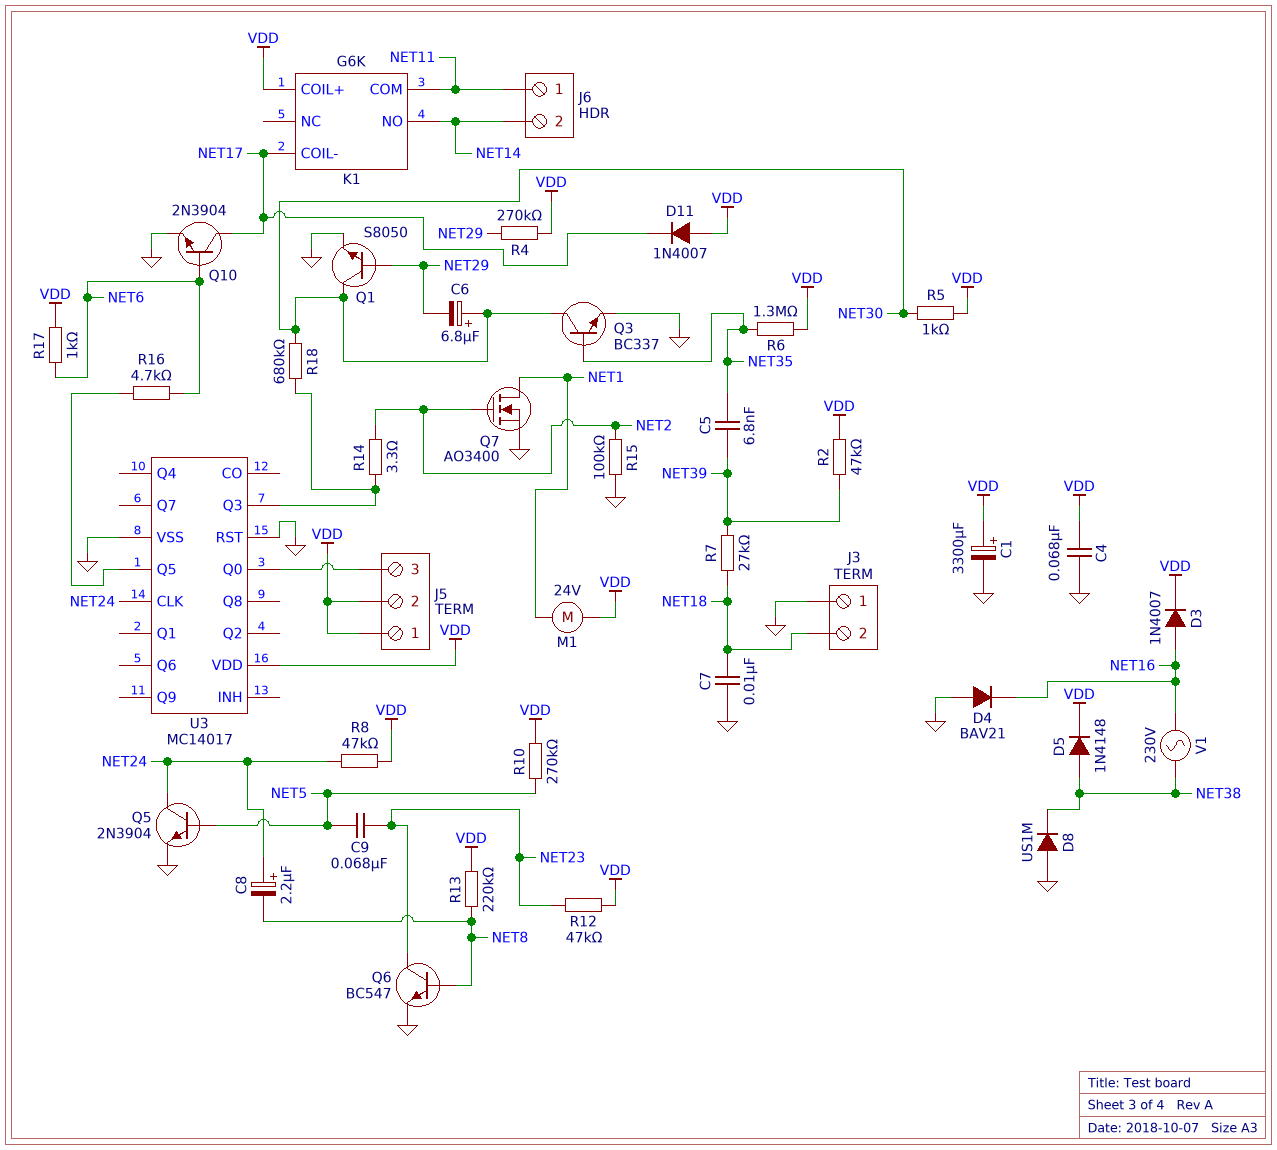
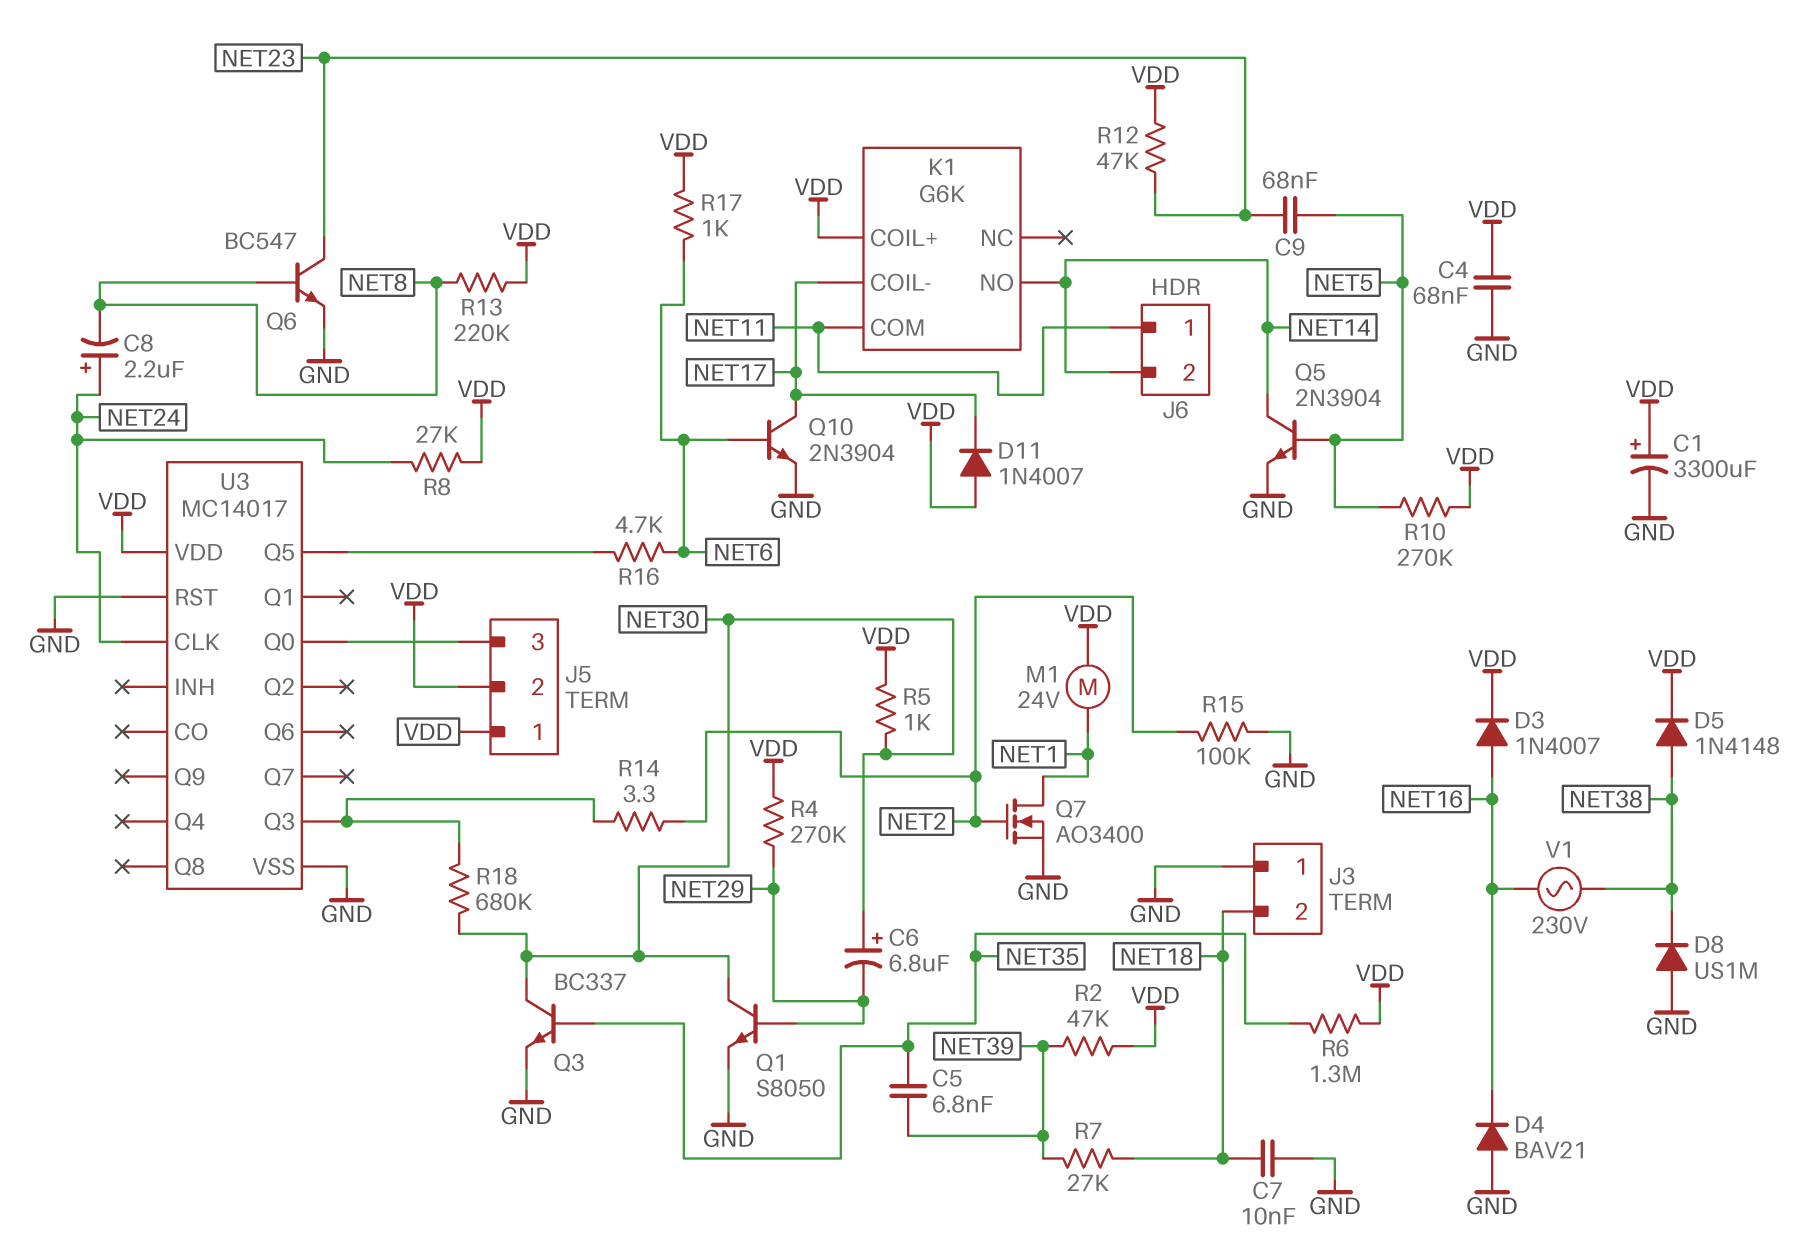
Q5: NPN 2N3904 (B NET5, C NET24, E GND) -> NPN 2N3904 (B NET5, C NET14, E GND)
R8: 47k (NET24, VDD) -> 27k (NET24, VDD)

